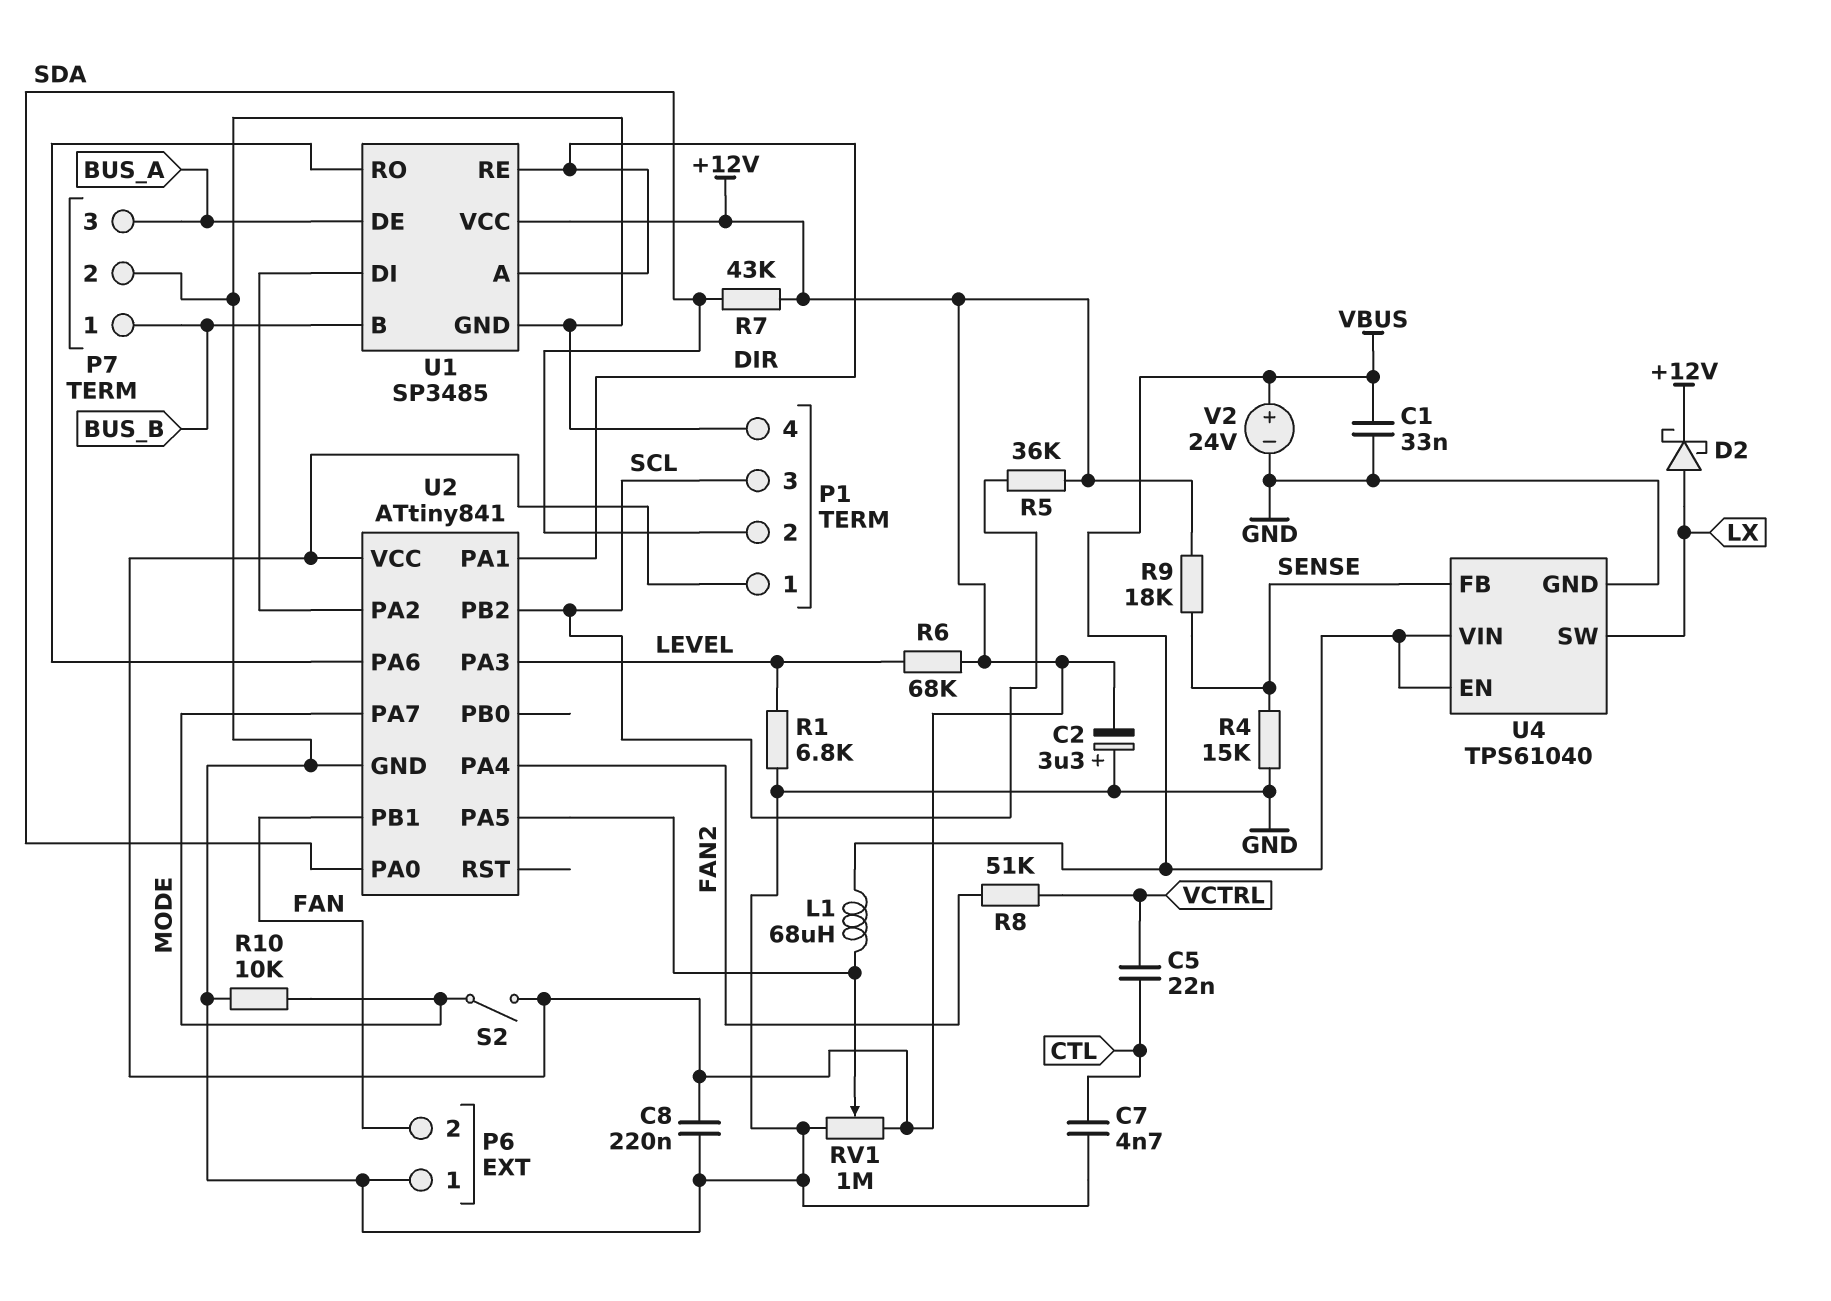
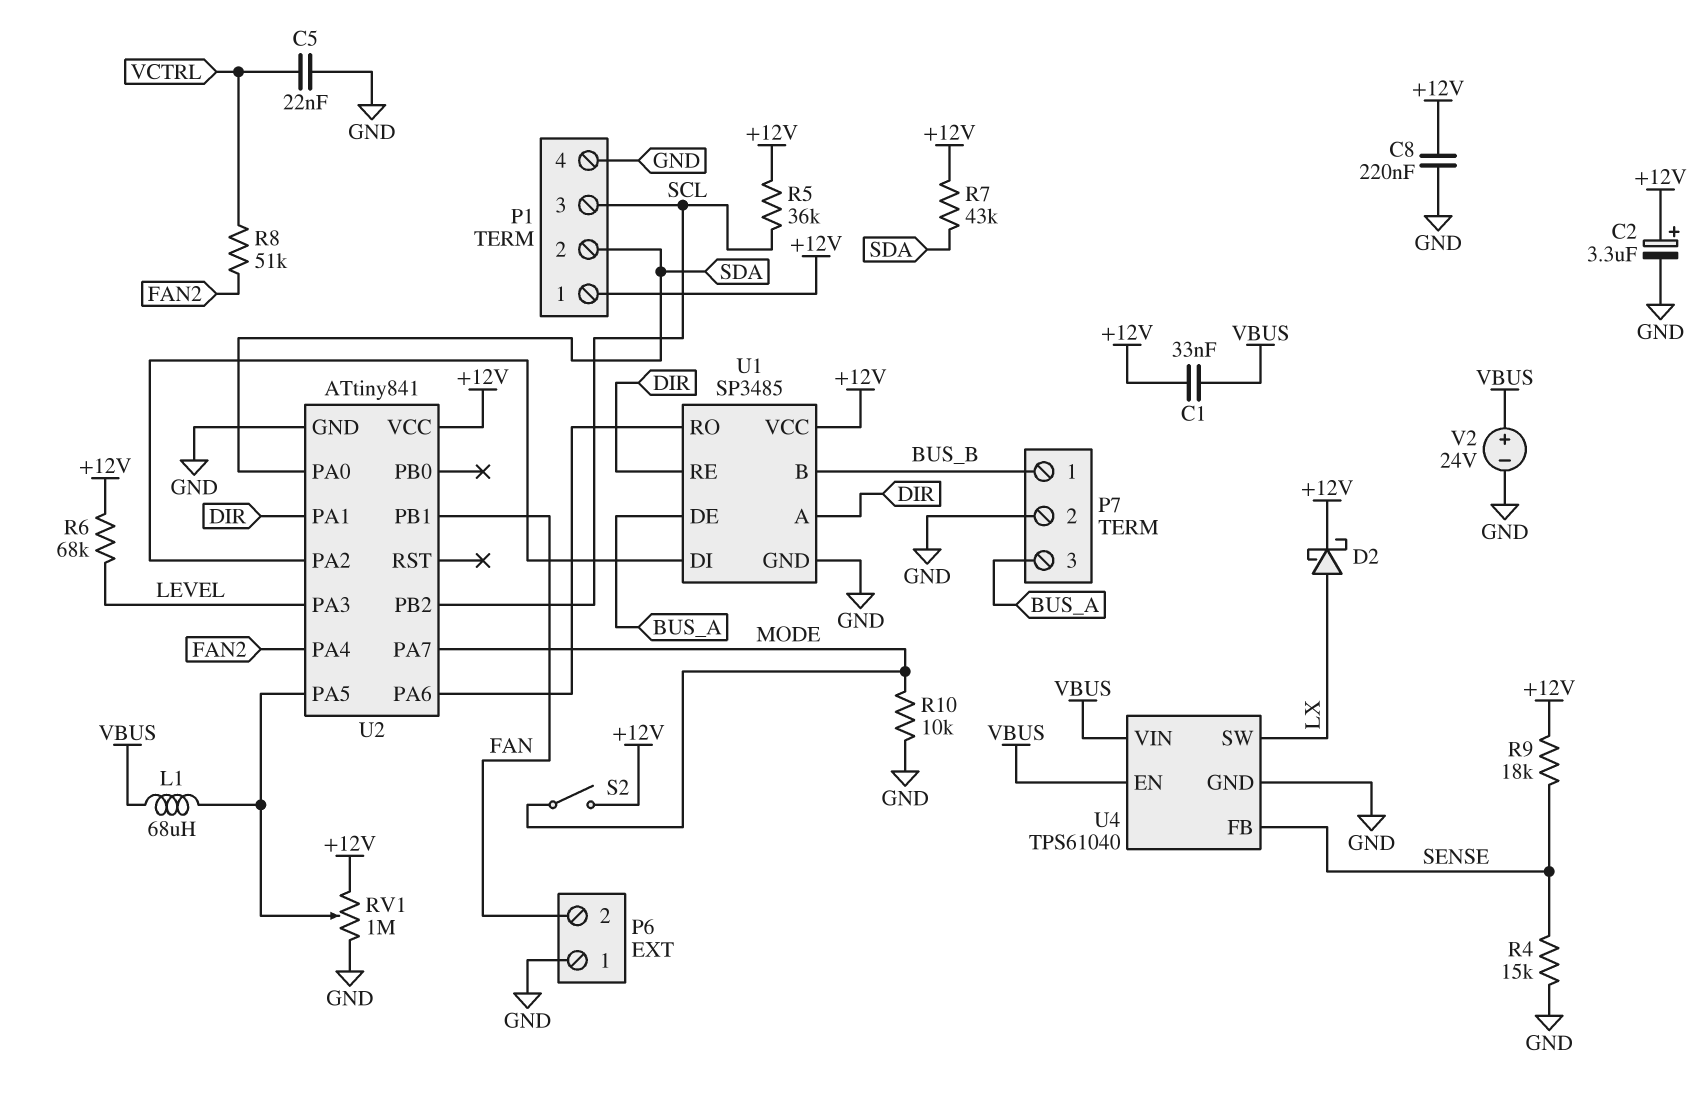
C1: 33nF (GND, VBUS) -> 33nF (+12V, VBUS)
C2: 3.3uF (plus GND, minus +12V) -> 3.3uF (plus +12V, minus GND)
C5: 22nF (CTL, VCTRL) -> 22nF (GND, VCTRL)
C7: 4.7nF (CTL, GND) -> none
R1: 6.8k (GND, LEVEL) -> none

